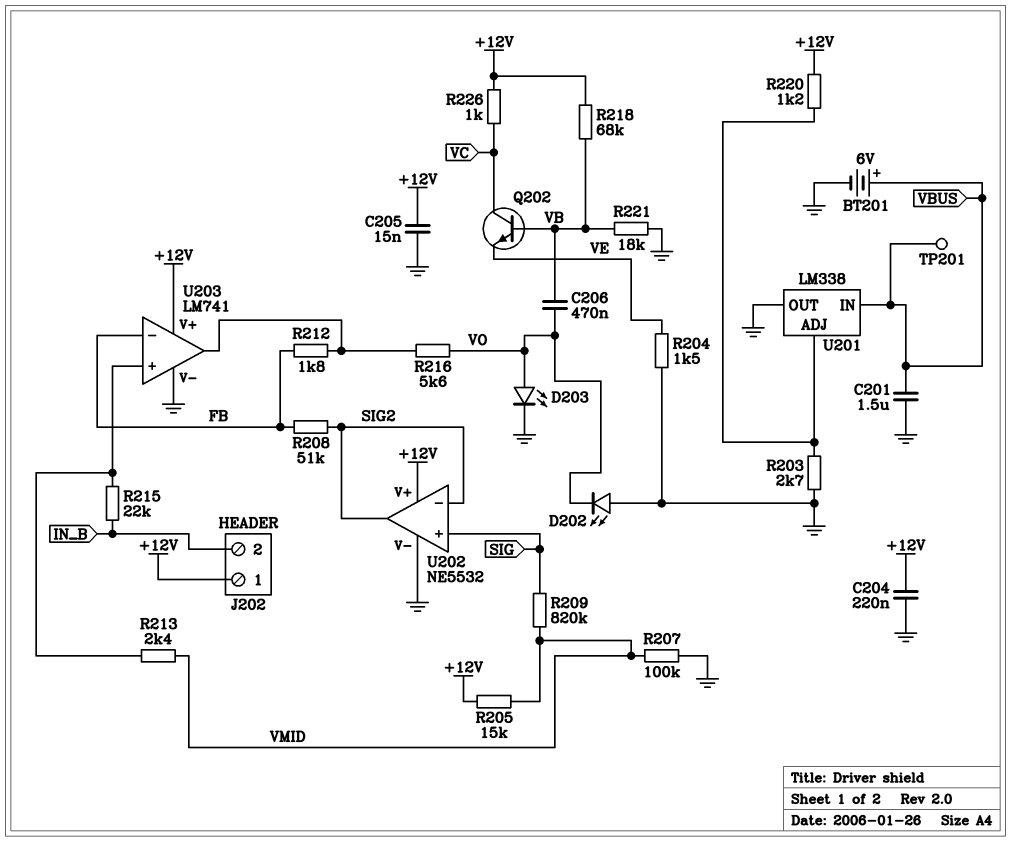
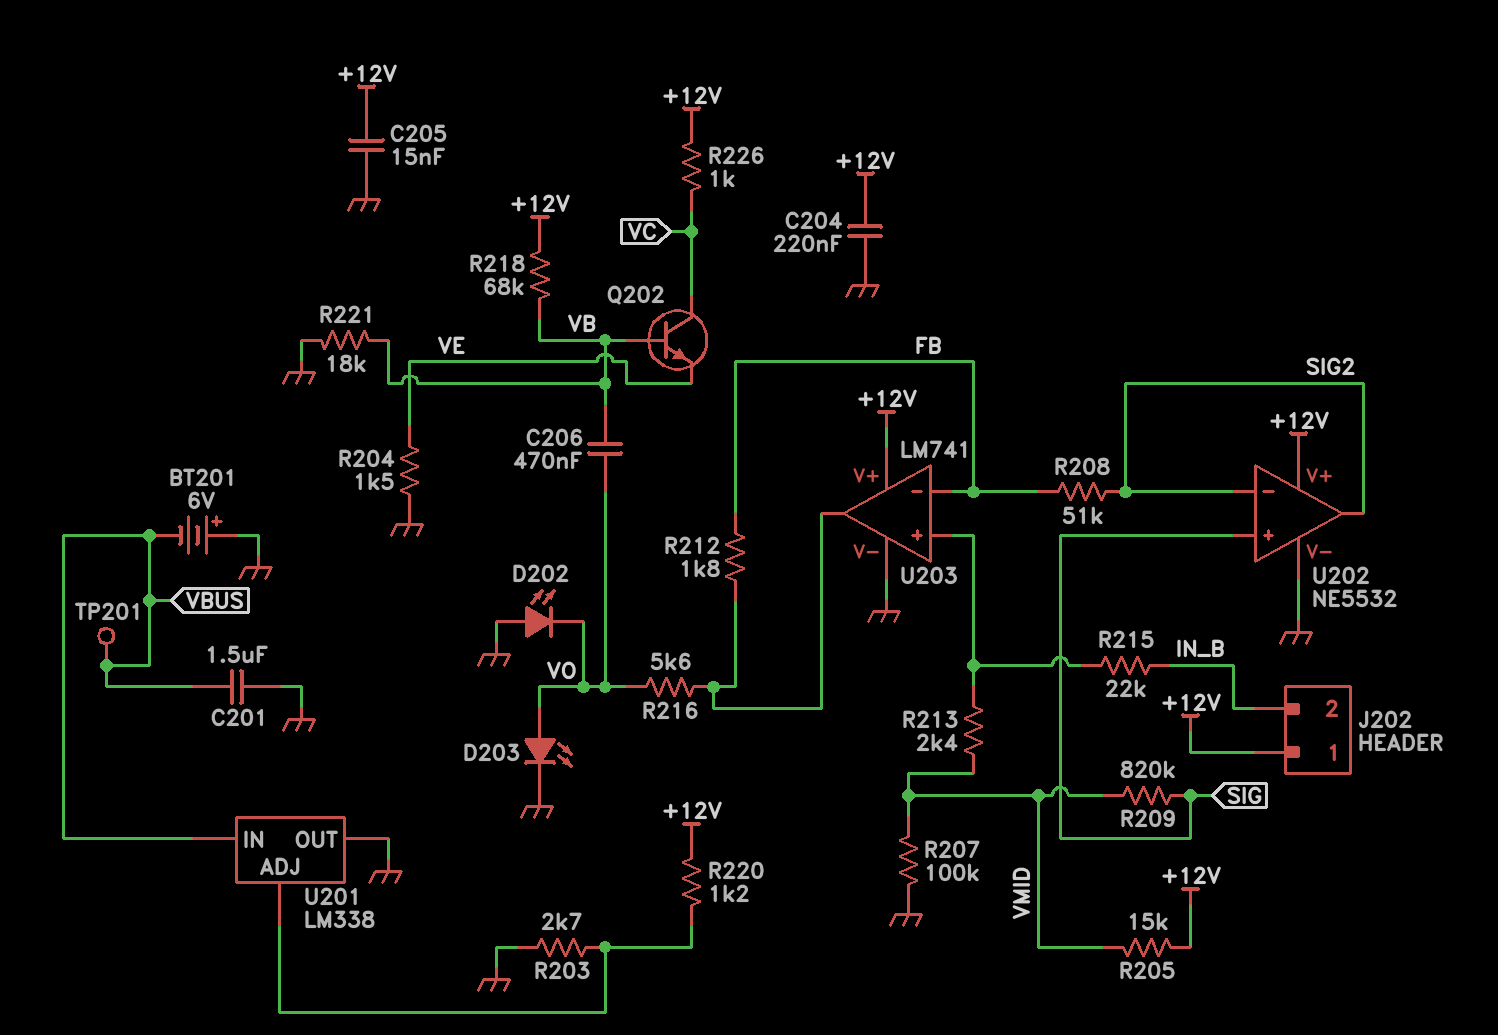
BT201: 6V (plus VBUS, minus GND) -> 6V (plus GND, minus VBUS)

